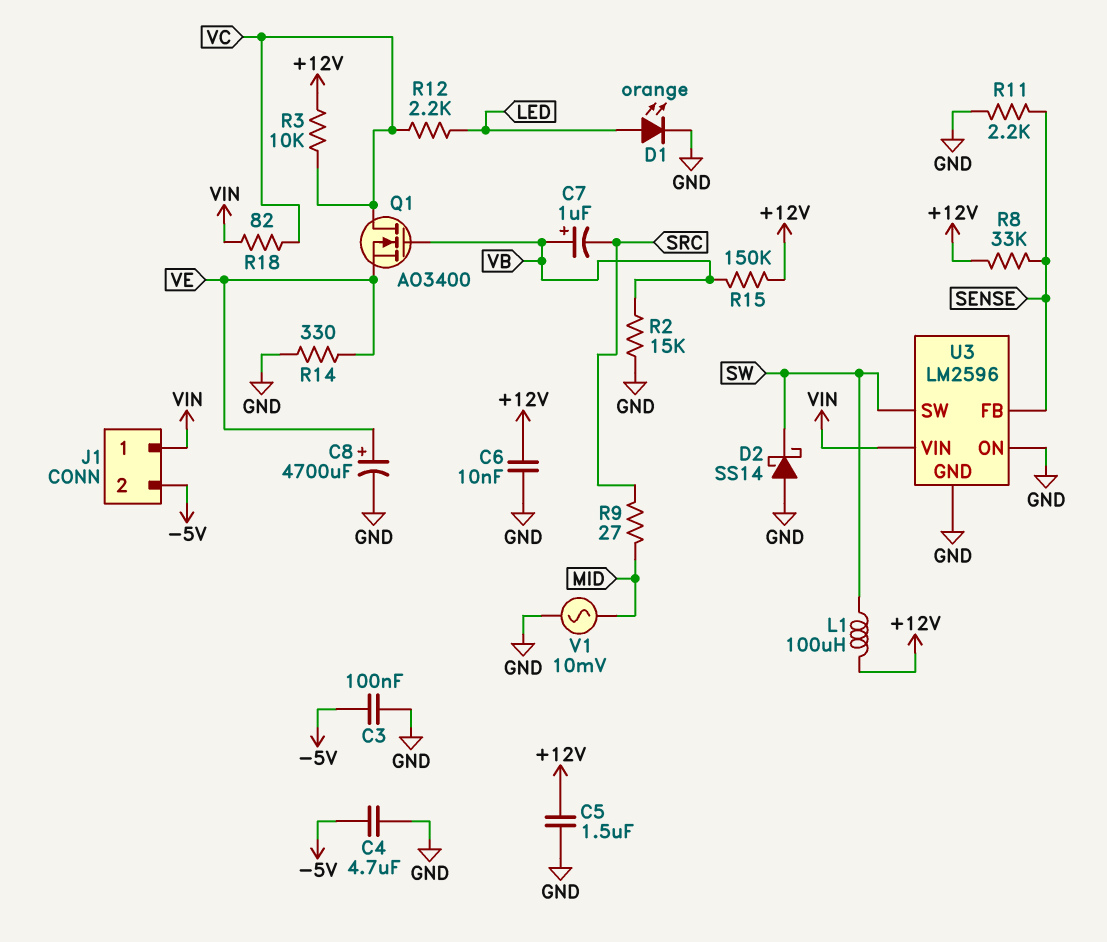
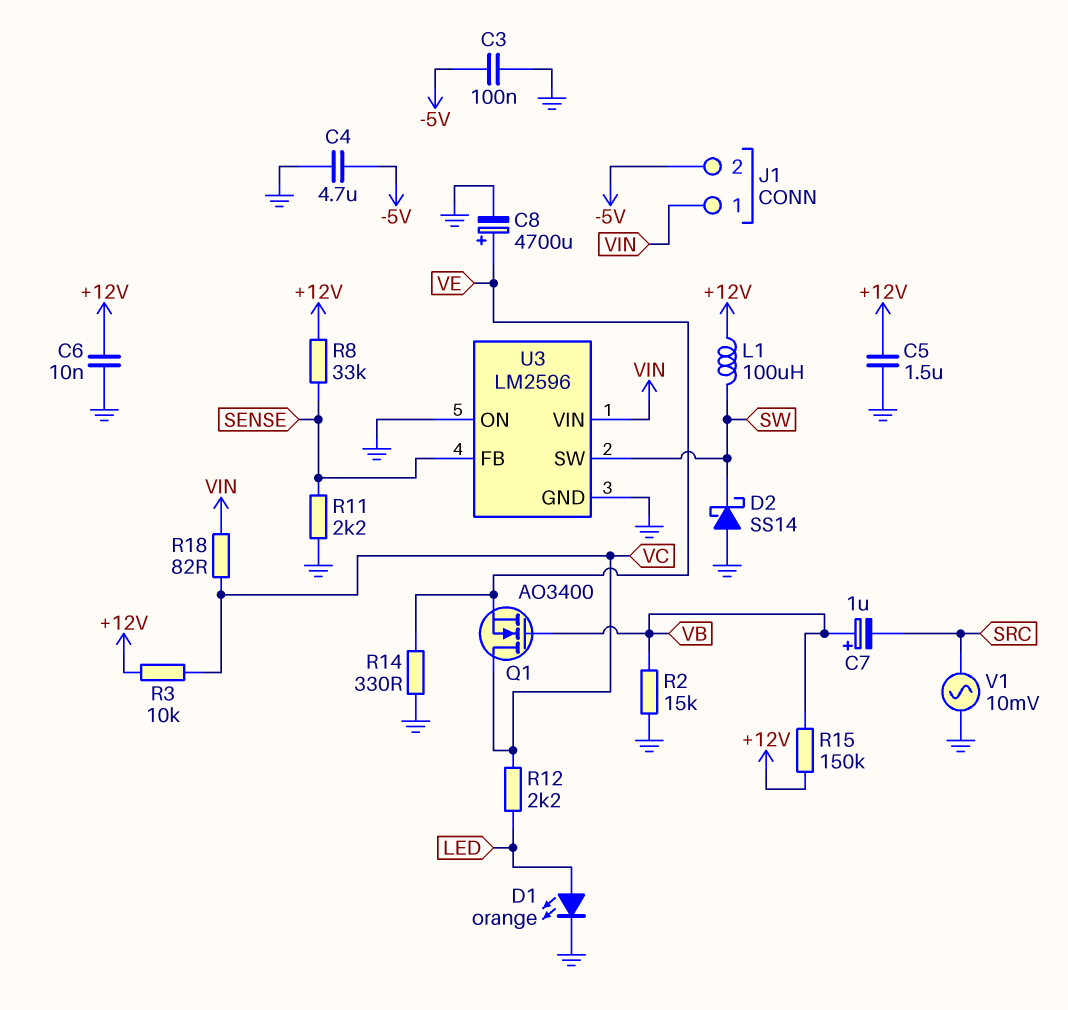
R9: 27 (MID, SRC) -> none
V1: AC 10mV (GND, MID) -> AC 10mV (GND, SRC)

